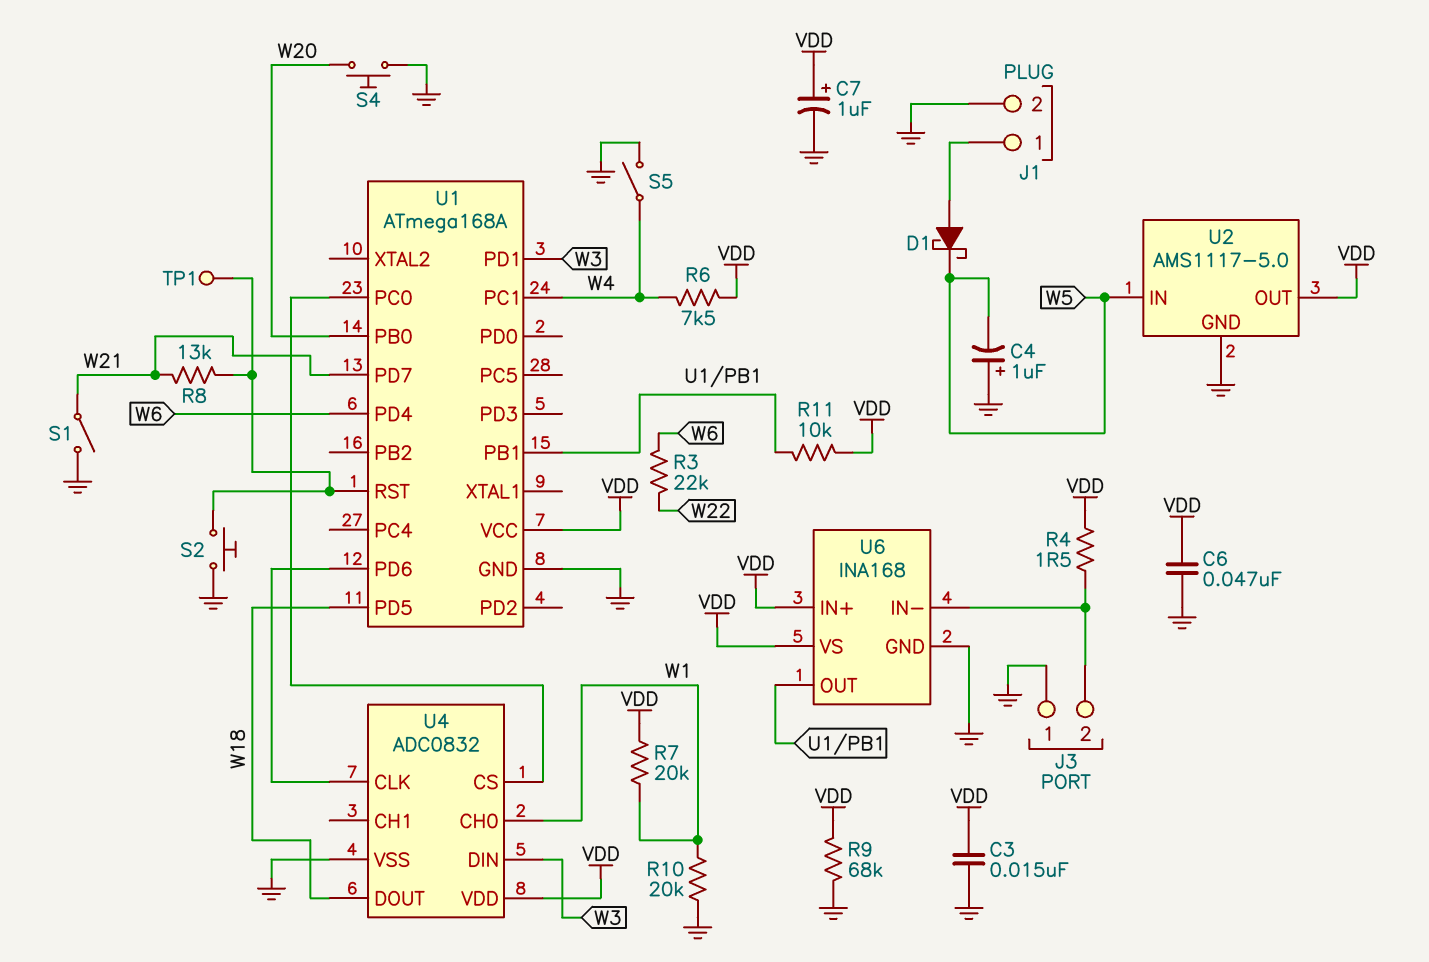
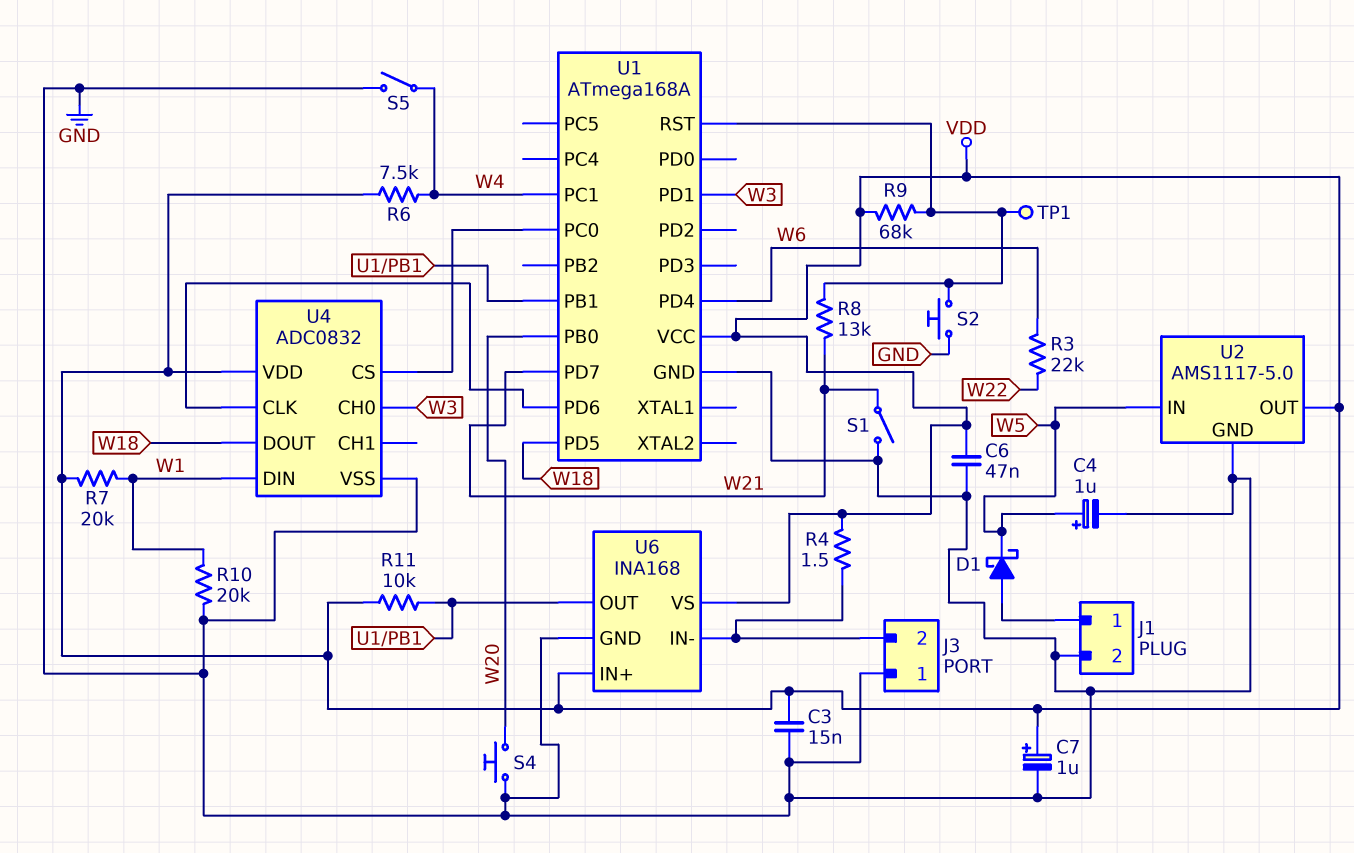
C4: 1uF (plus GND, minus W5) -> 1uF (plus W5, minus GND)
R9: 68k (GND, VDD) -> 68k (U1/RST, VDD)
U4 pin CH0: W1 -> W3
U4 pin DIN: W3 -> W1

